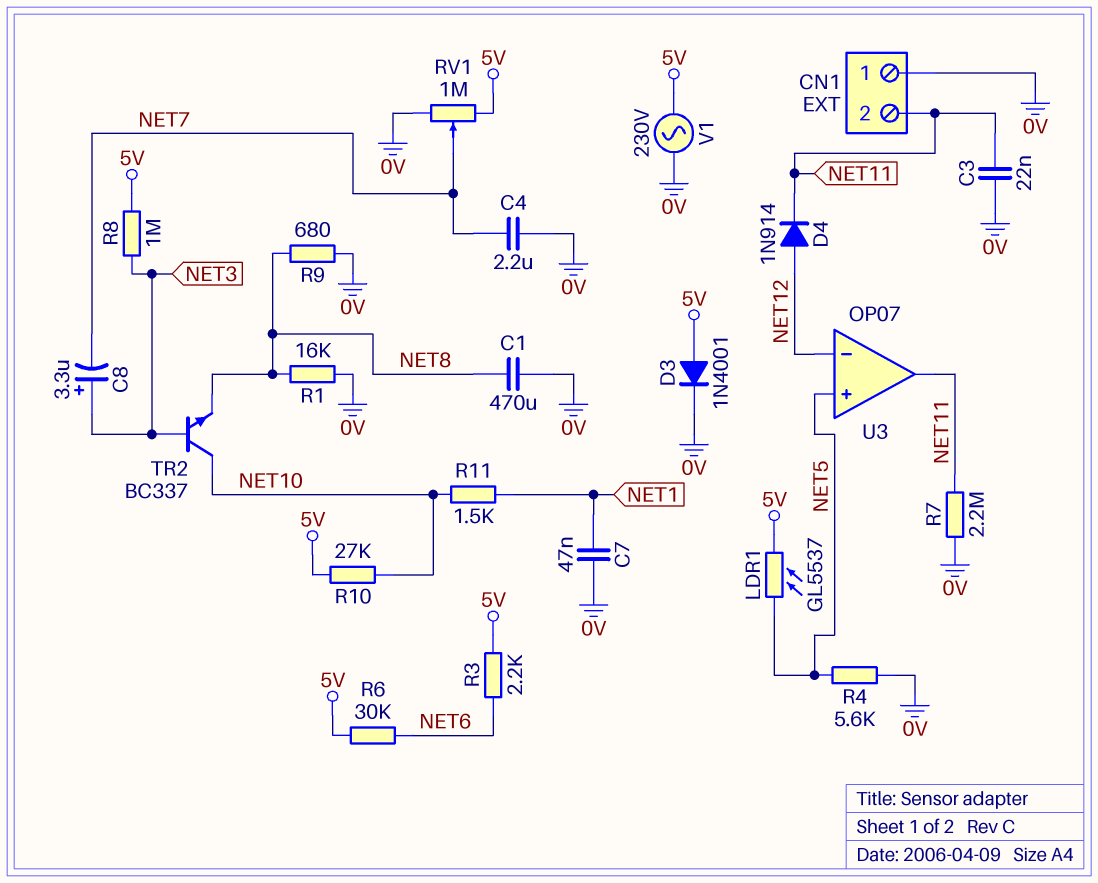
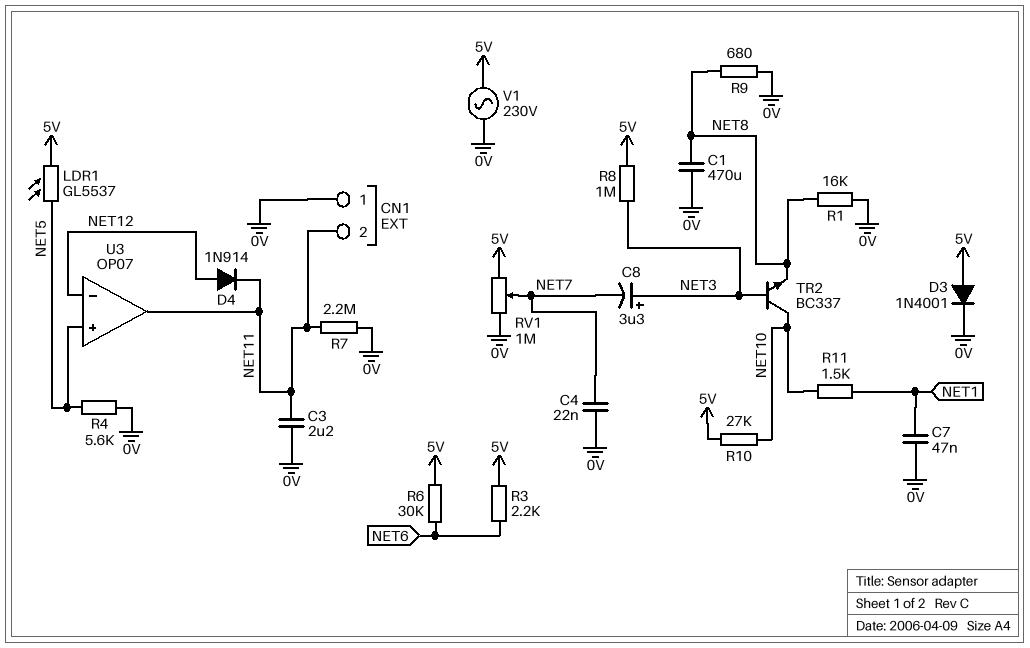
C3: 22nF (0V, NET11) -> 2.2uF (0V, NET11)
C4: 2.2uF (0V, NET7) -> 22nF (0V, NET7)

